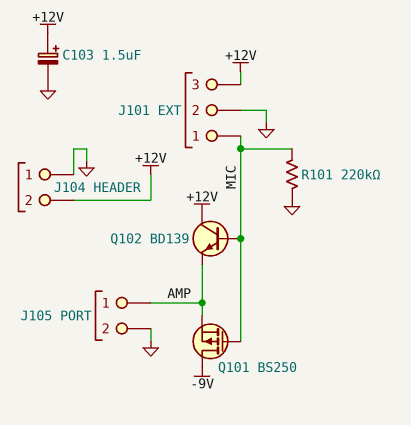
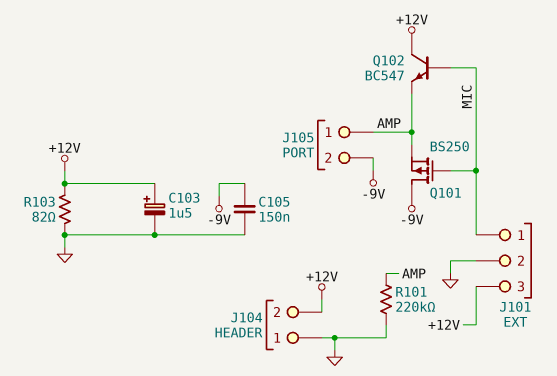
C105: none -> 150nF (-9V, GND)
J105 pin 2: GND -> -9V
Q102: NPN BD139 (B MIC, C +12V, E AMP) -> NPN BC547 (B MIC, C +12V, E AMP)
R101: 220k (GND, MIC) -> 220k (AMP, GND)
R103: none -> 82 (+12V, GND)

